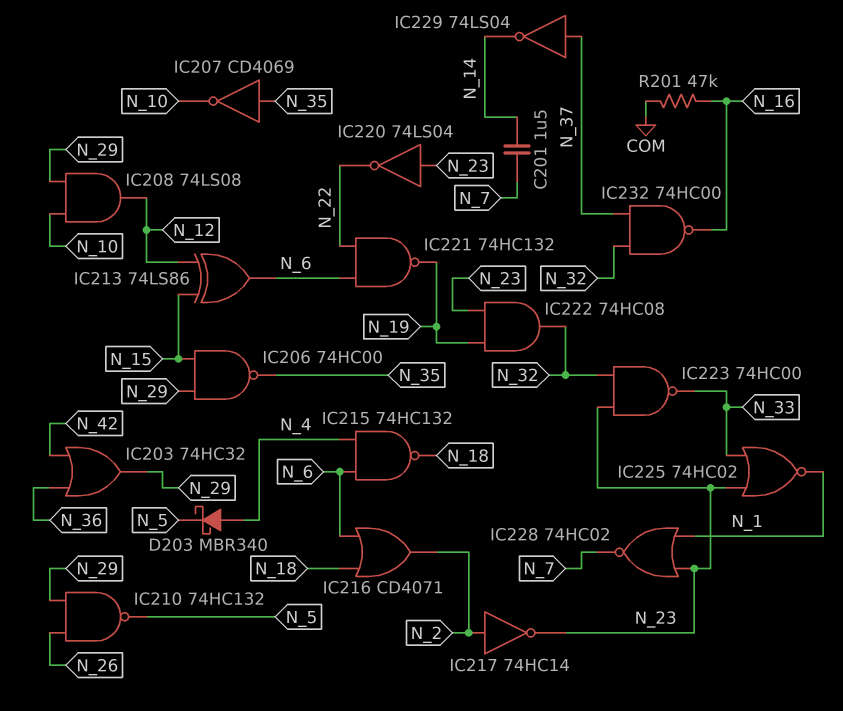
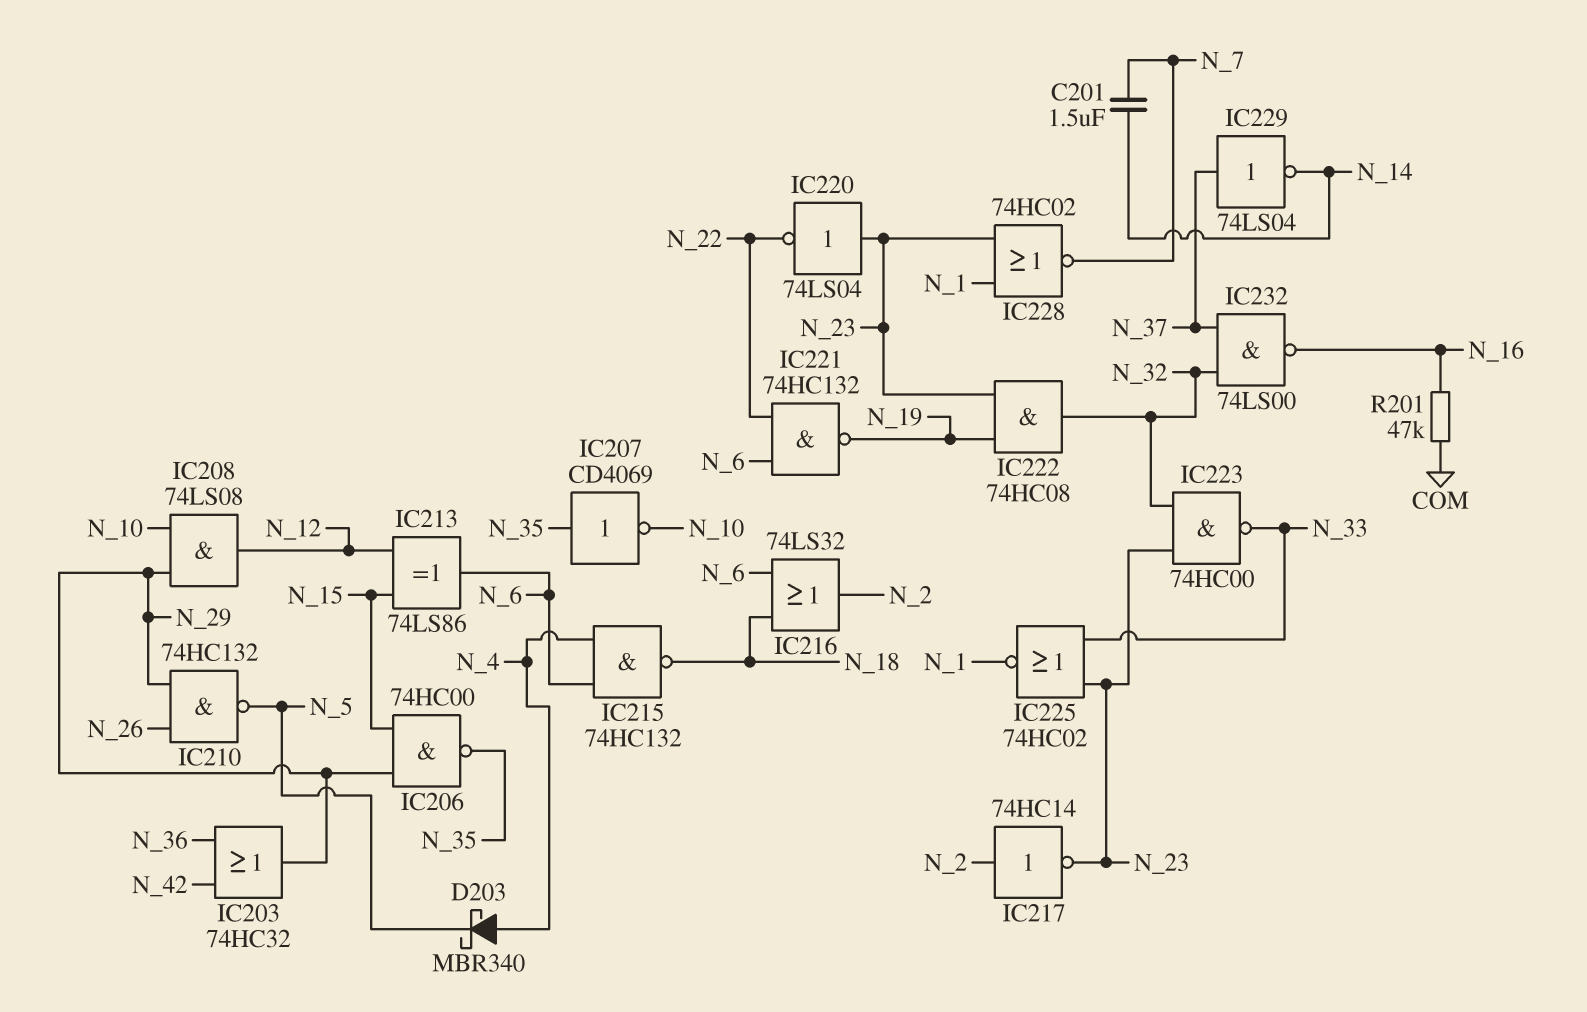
IC216: OR CD4071 (in N_6, in N_18, out N_2) -> OR 74LS32 (in N_6, in N_18, out N_2)
IC232: NAND 74HC00 (in N_32, in N_37, out N_16) -> NAND 74LS00 (in N_32, in N_37, out N_16)

